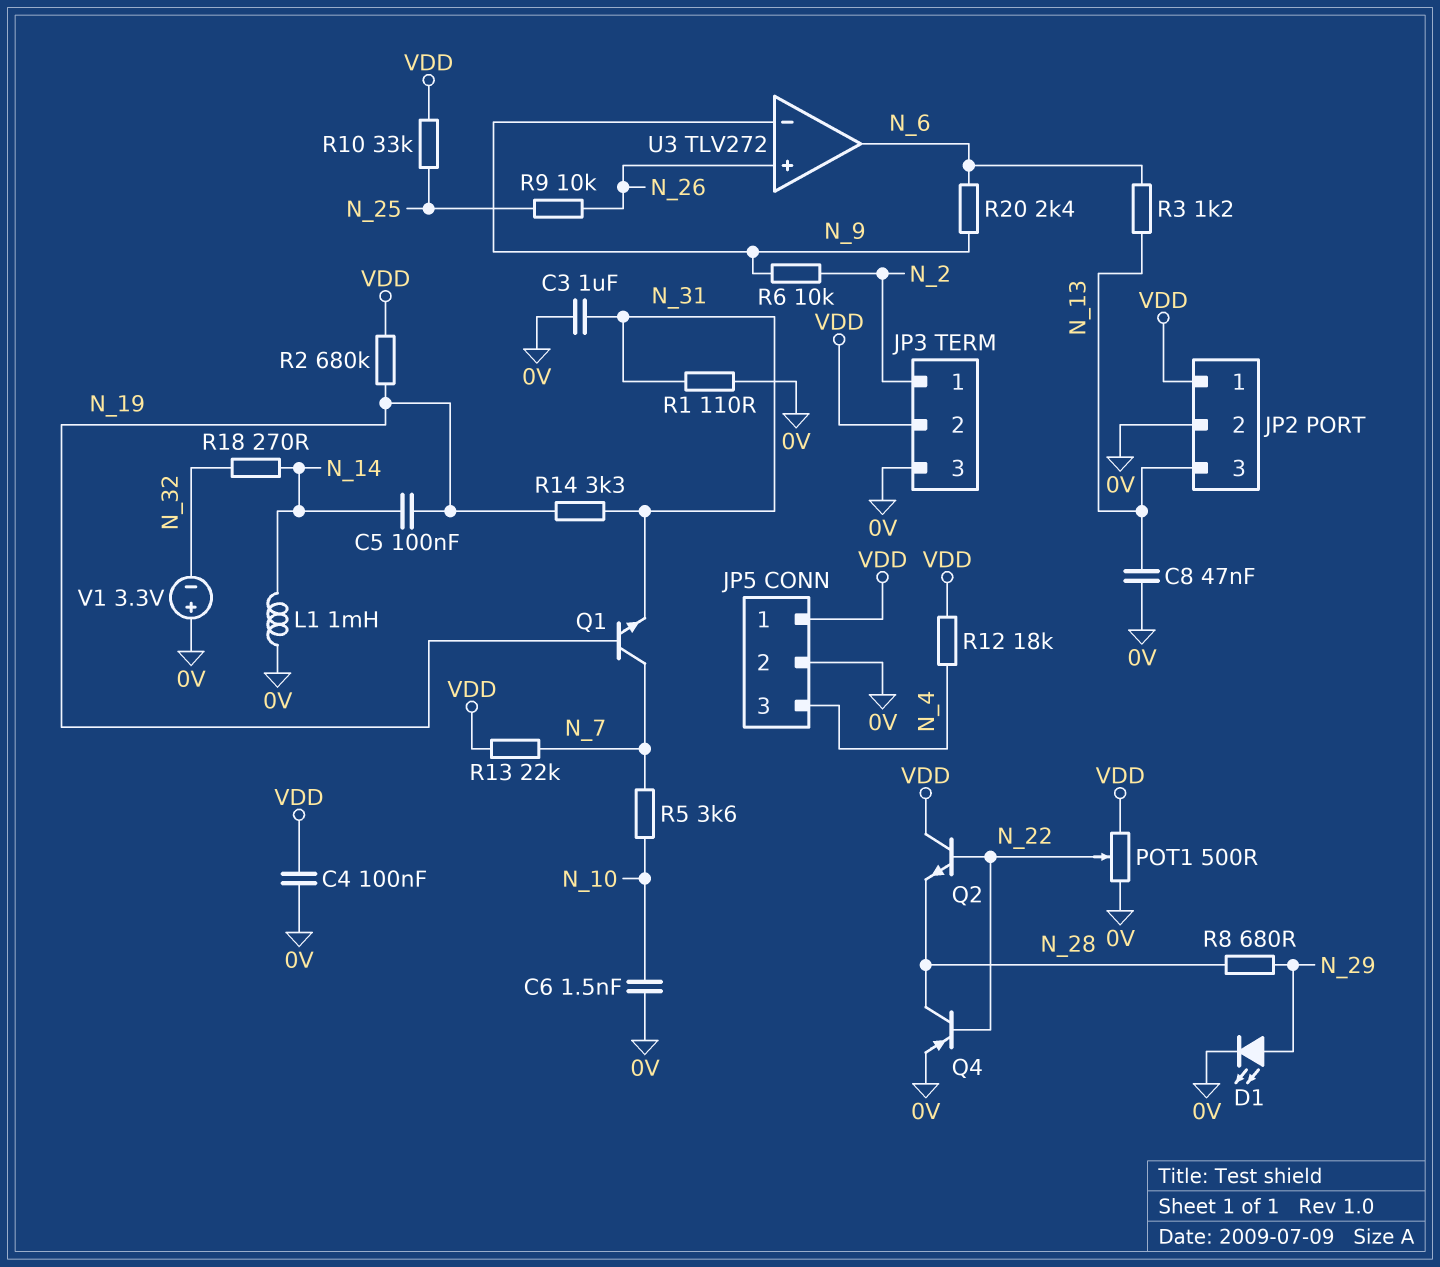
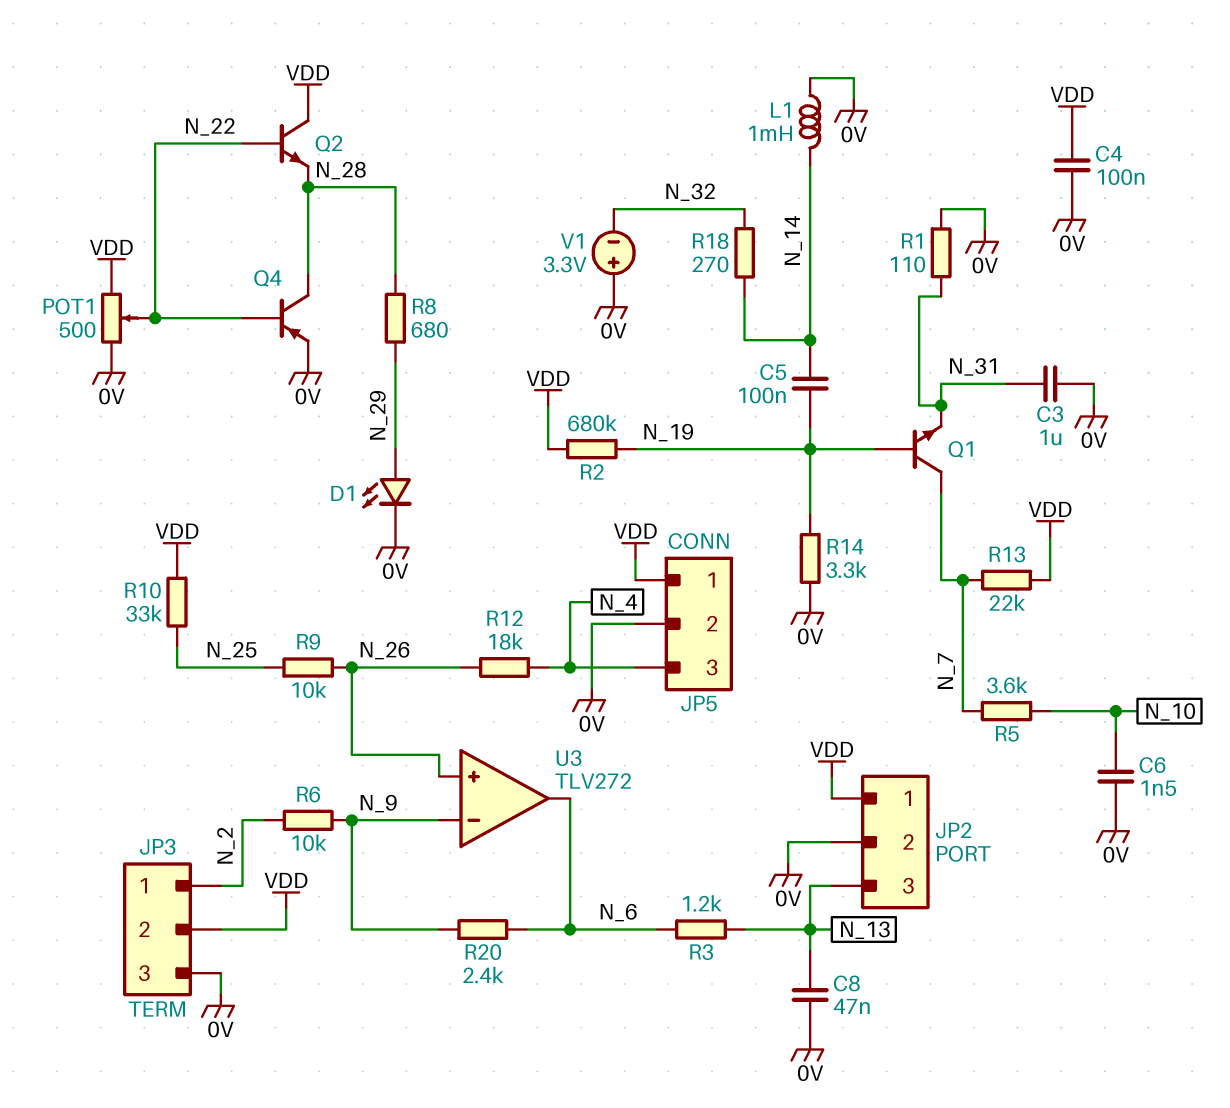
R12: 18k (N_4, VDD) -> 18k (N_4, N_26)
R14: 3.3k (N_19, N_31) -> 3.3k (0V, N_19)

